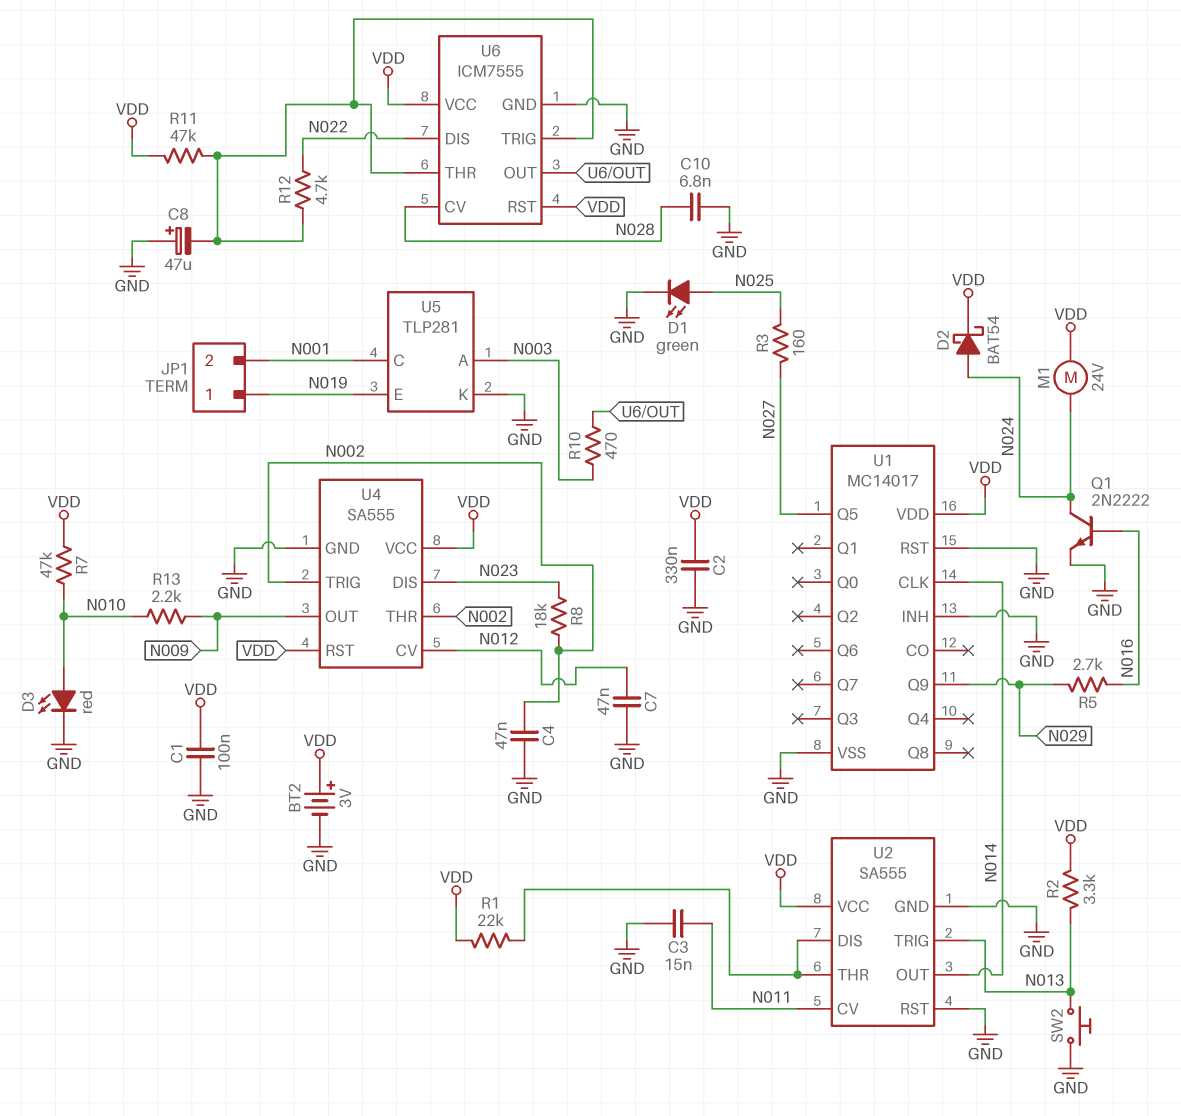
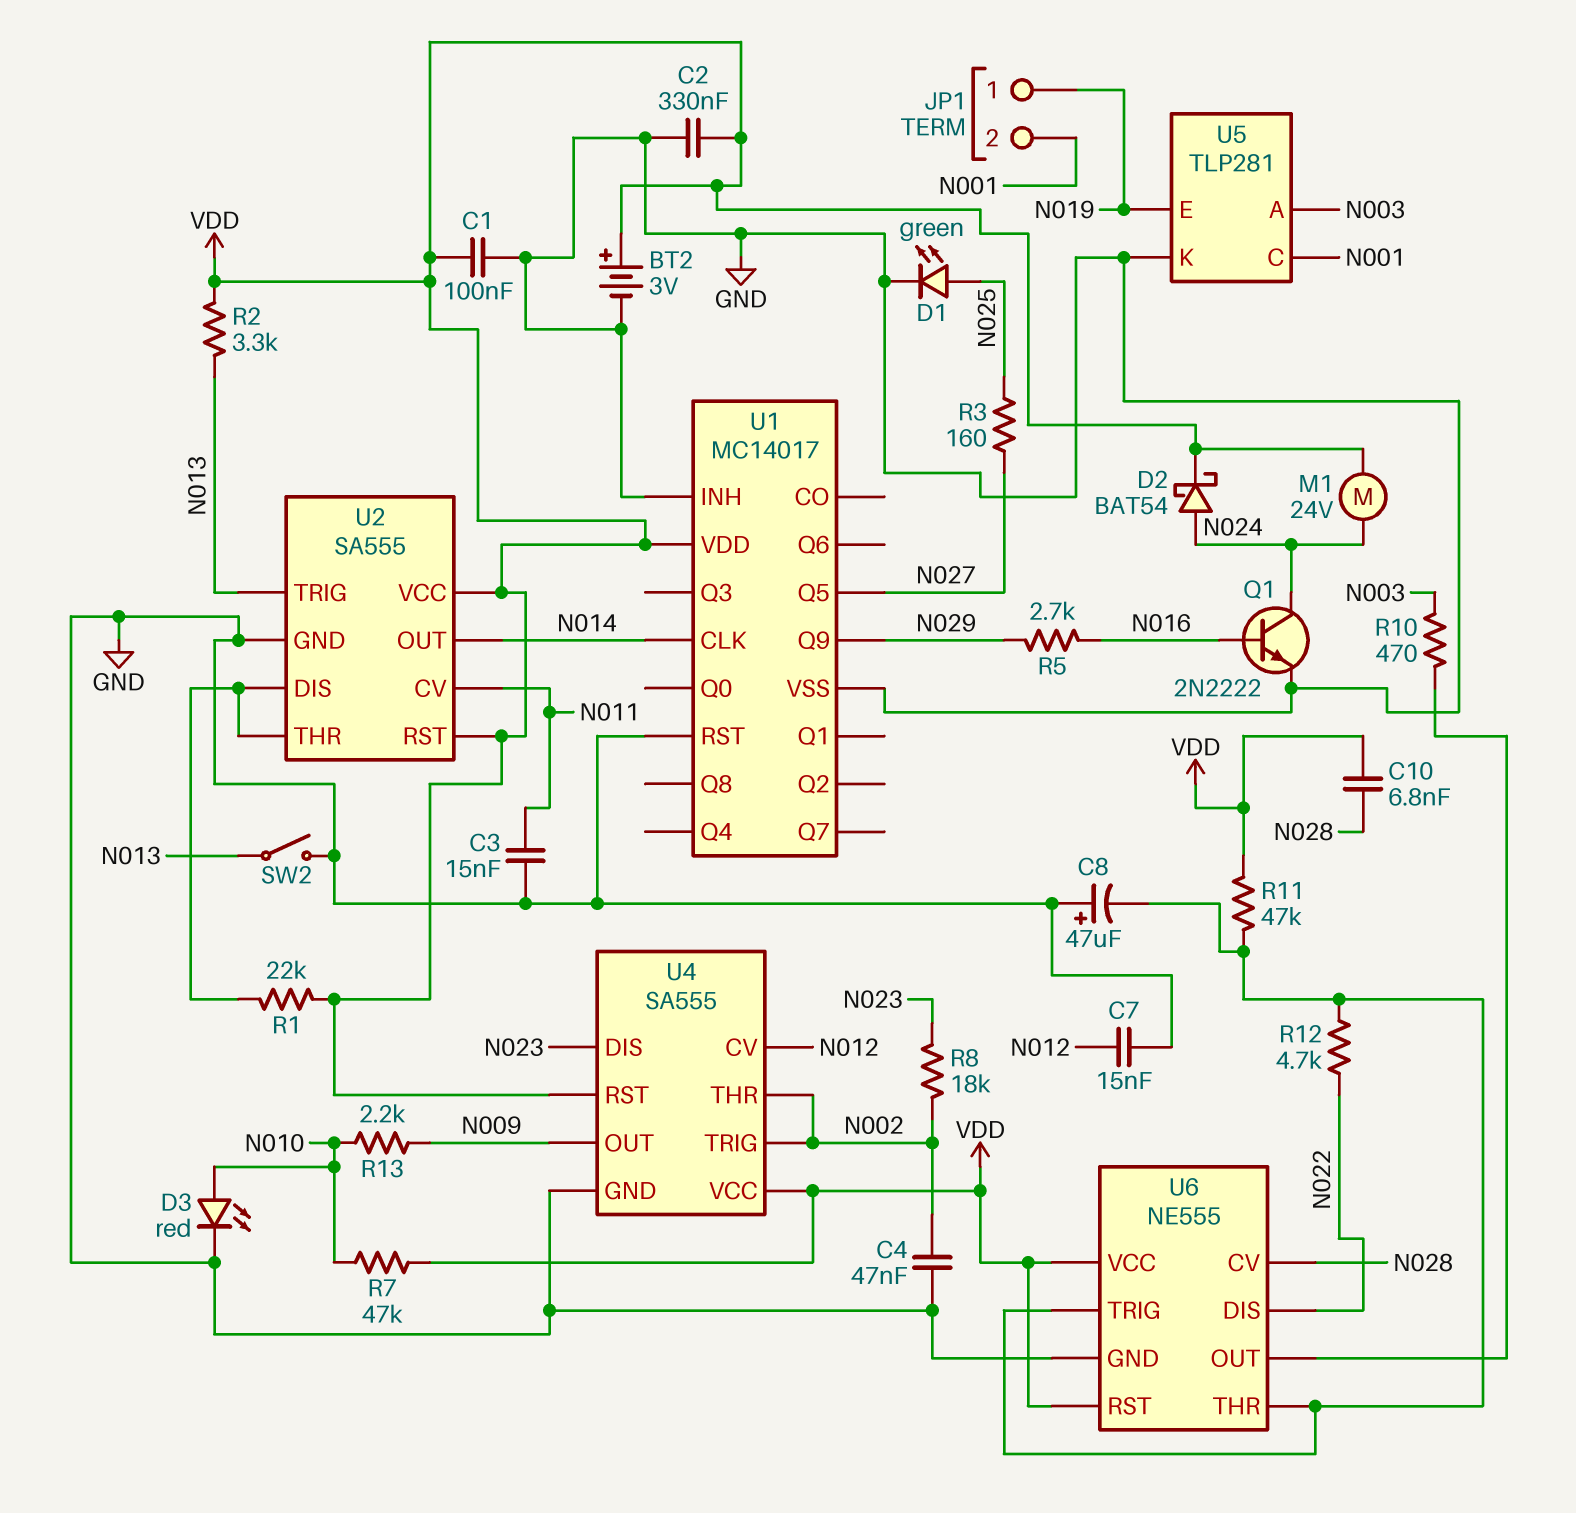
C7: 47nF (GND, N012) -> 15nF (GND, N012)
C10: 6.8nF (GND, N028) -> 6.8nF (N028, VDD)
SW2: button (GND, N013) -> switch (GND, N013)
U2 pin RST: GND -> VDD
U6: ICM7555 -> NE555

